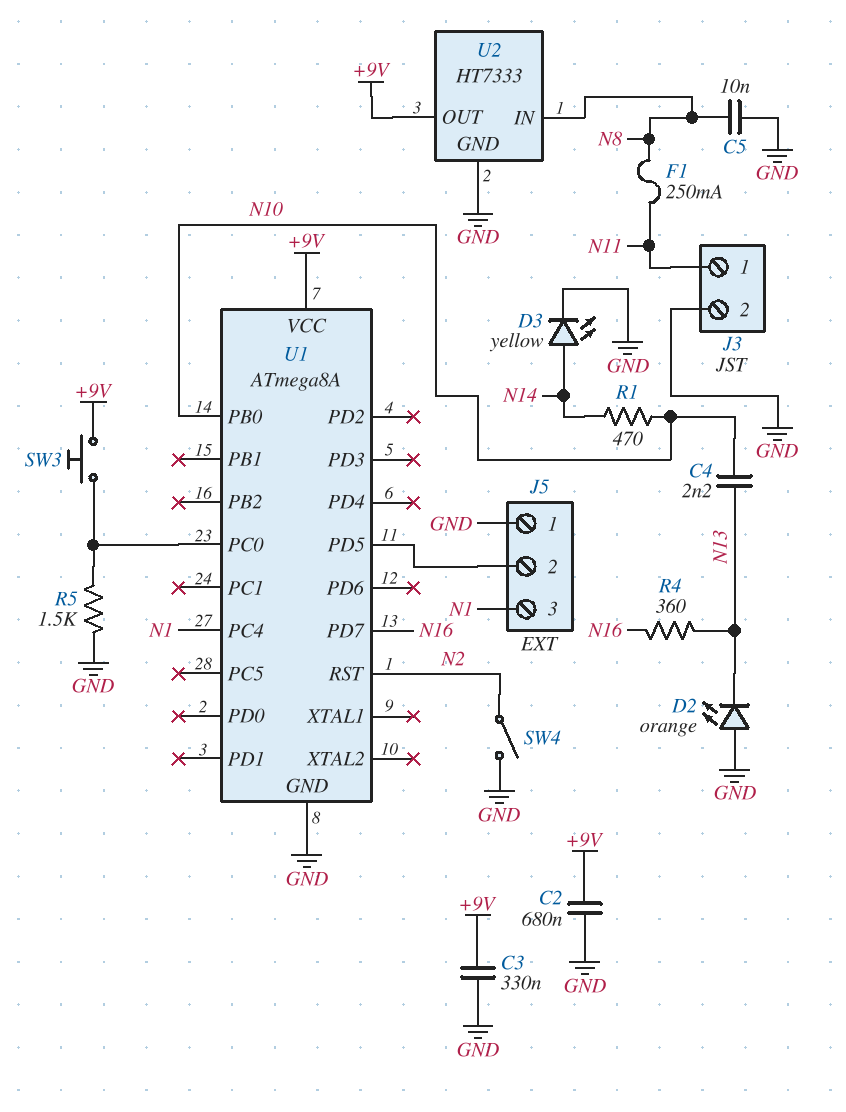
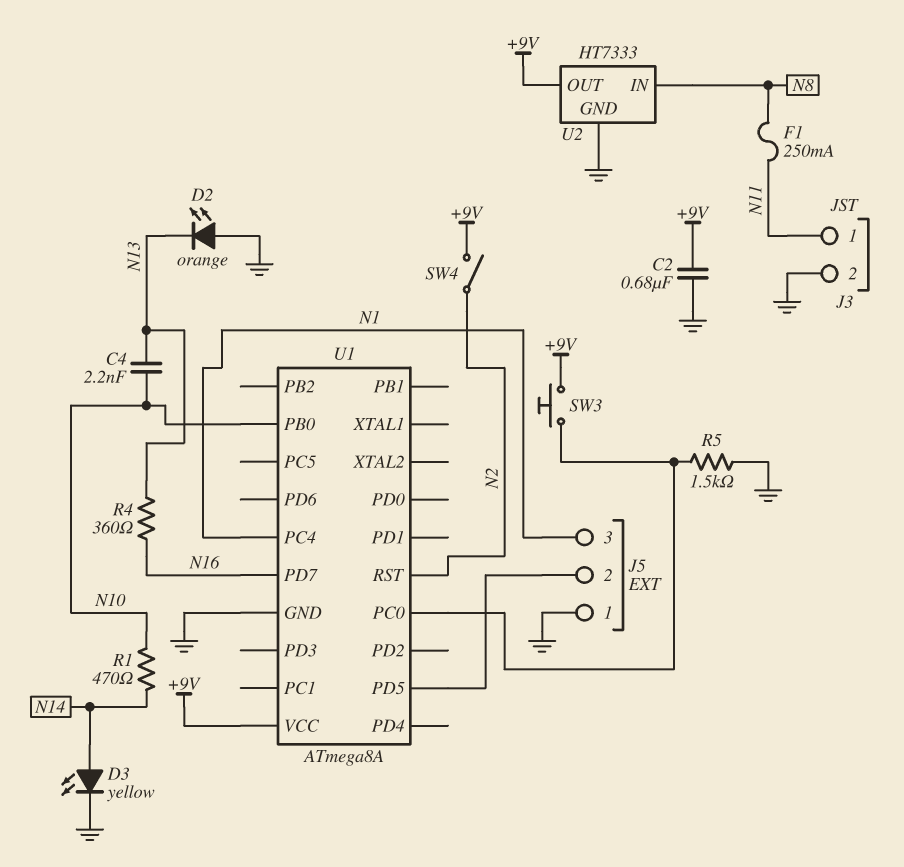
C3: 330nF (+9V, GND) -> none
C5: 10nF (GND, N8) -> none
SW4: switch (GND, N2) -> switch (+9V, N2)

